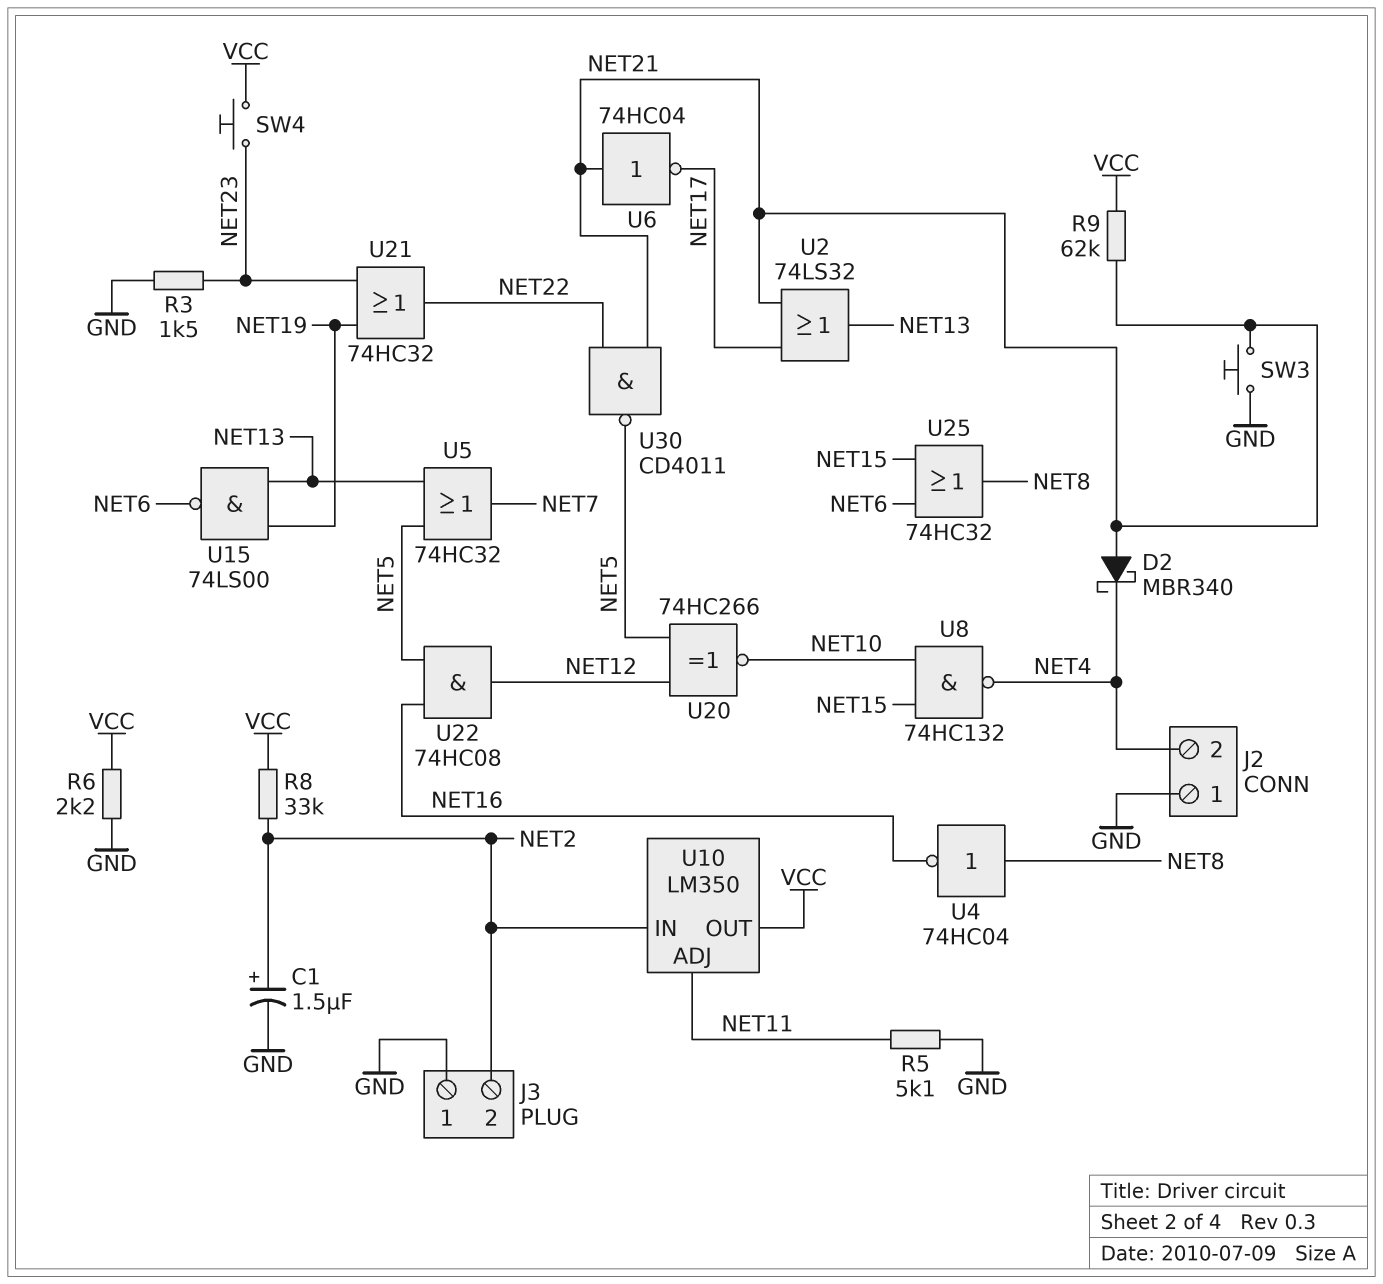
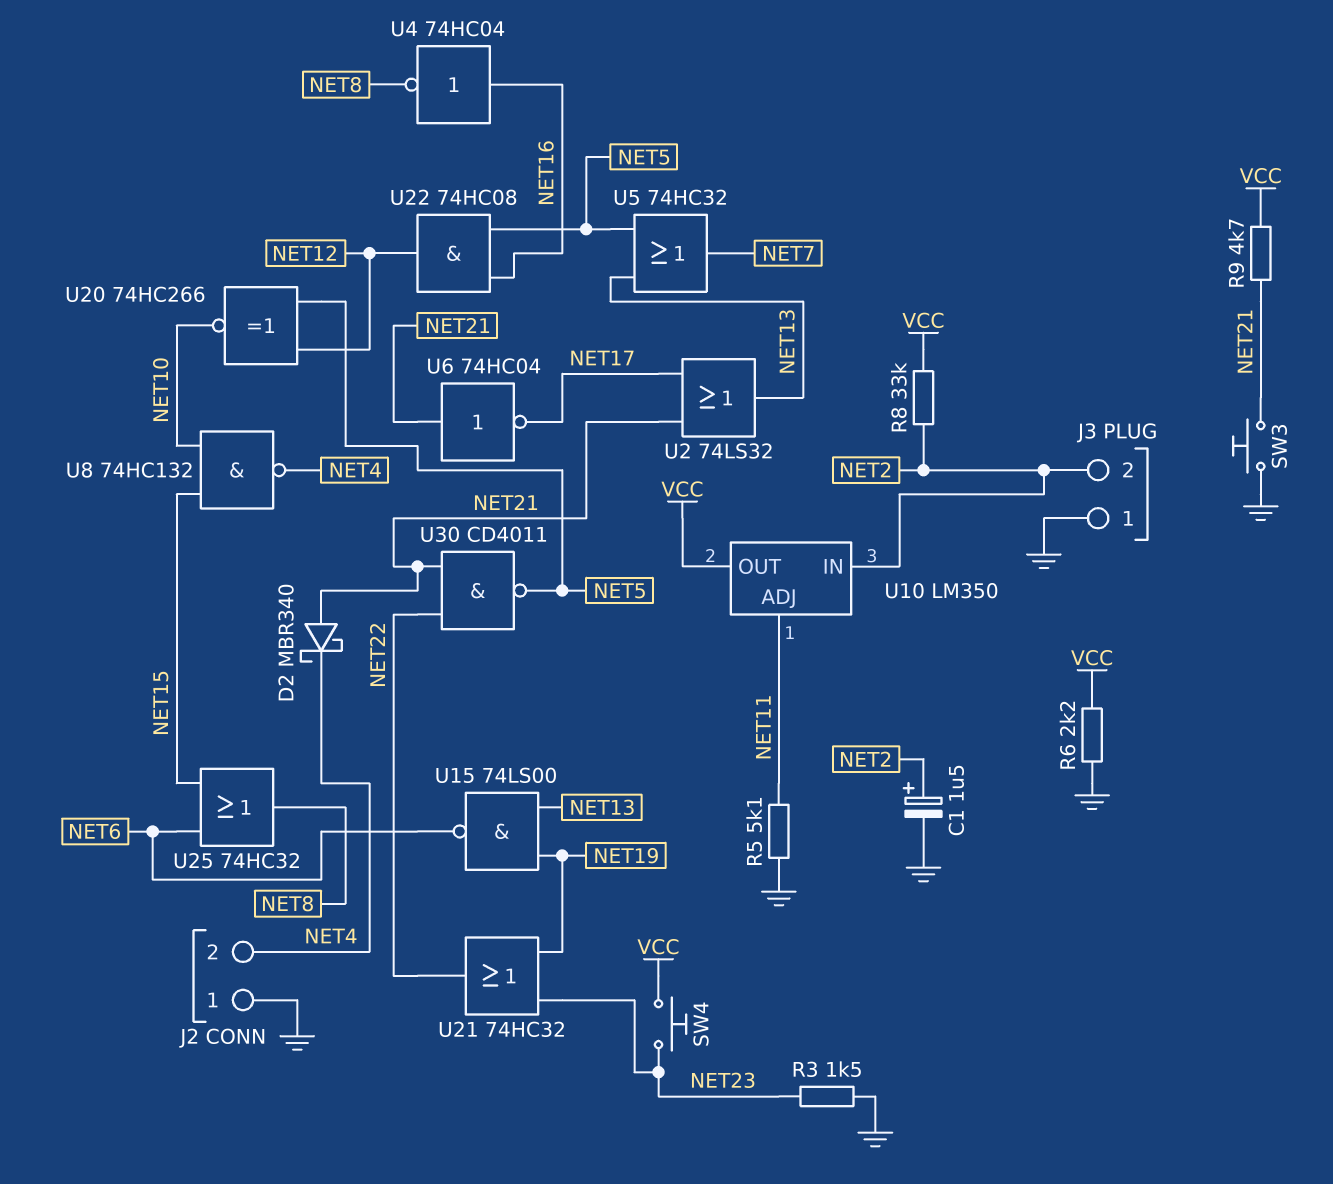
R9: 62k (NET21, VCC) -> 4.7k (NET21, VCC)
U4: NOT 74HC04 (in NET8, out NET16) -> NOT 74HC04 (in NET16, out NET8)

